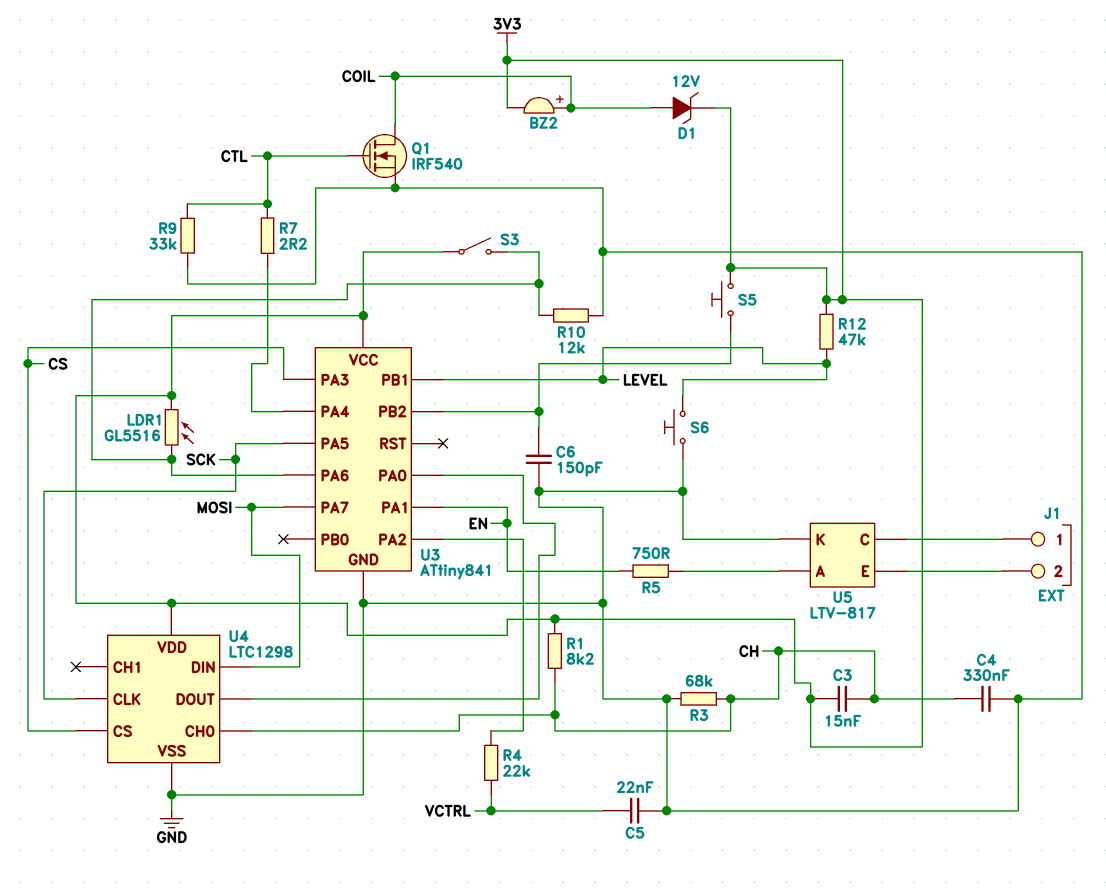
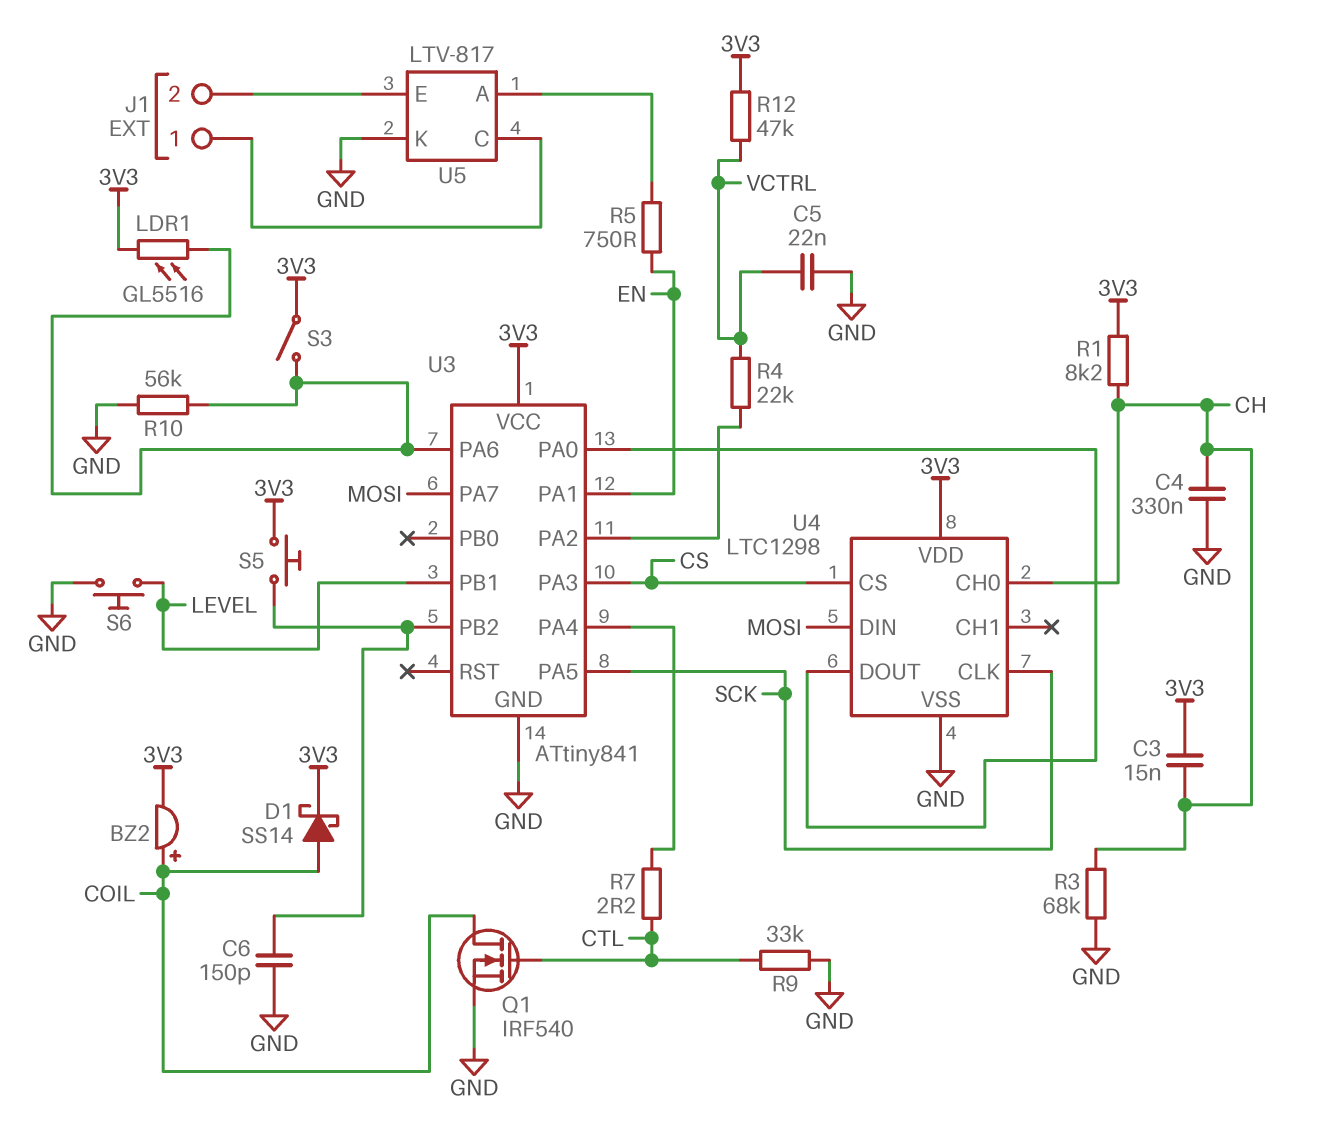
D1: zener 12V (A COIL, K 3V3) -> schottky SS14 (A COIL, K 3V3)
R10: 12k (GND, U3/PA6) -> 56k (GND, U3/PA6)
R12: 47k (3V3, LEVEL) -> 47k (3V3, VCTRL)

